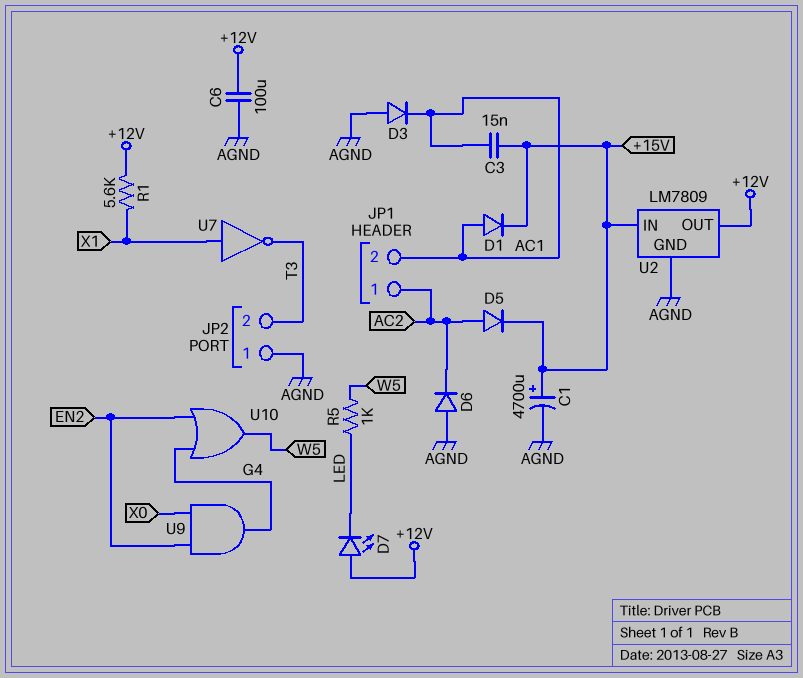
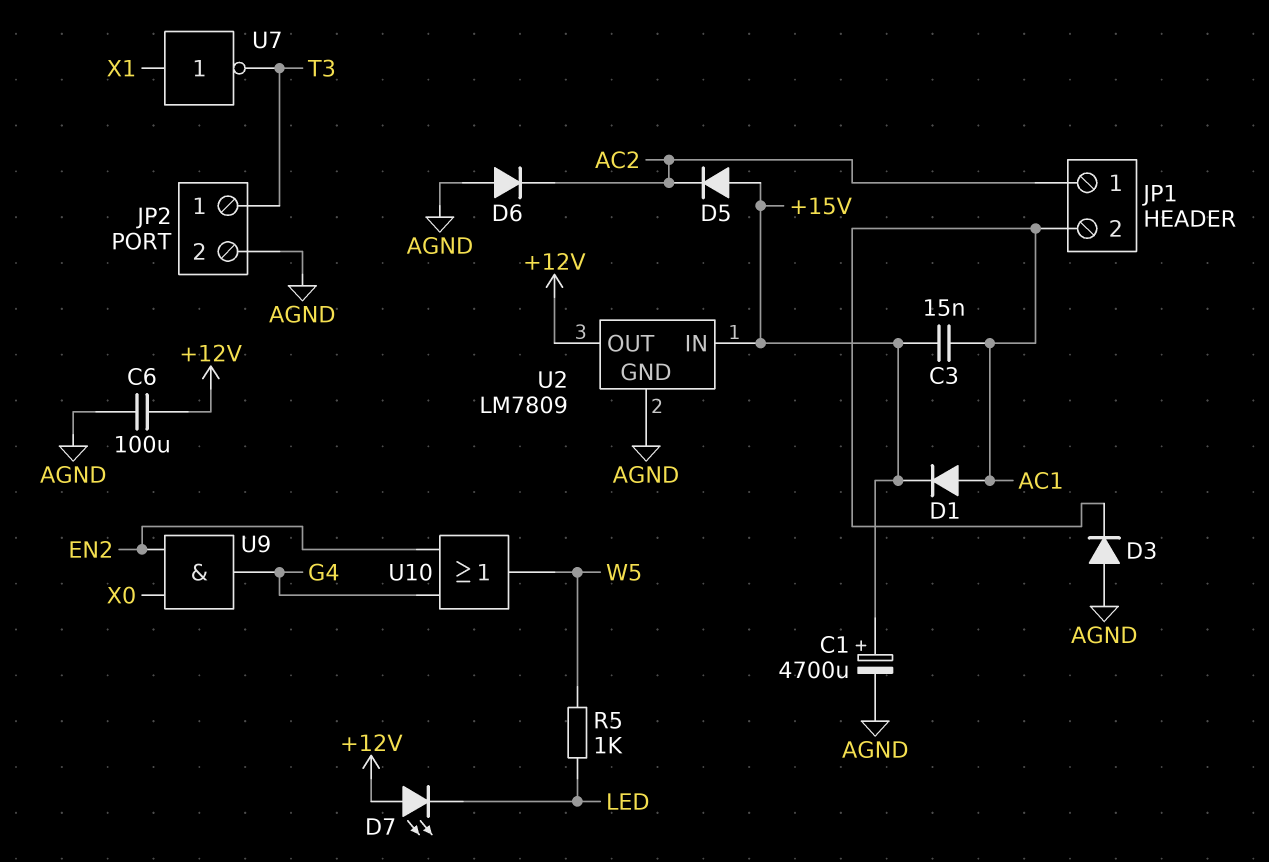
D5: diode (A AC2, K +15V) -> diode (A +15V, K AC2)
JP2 pin 1: AGND -> T3
JP2 pin 2: T3 -> AGND
R1: 5.6k (+12V, X1) -> none

